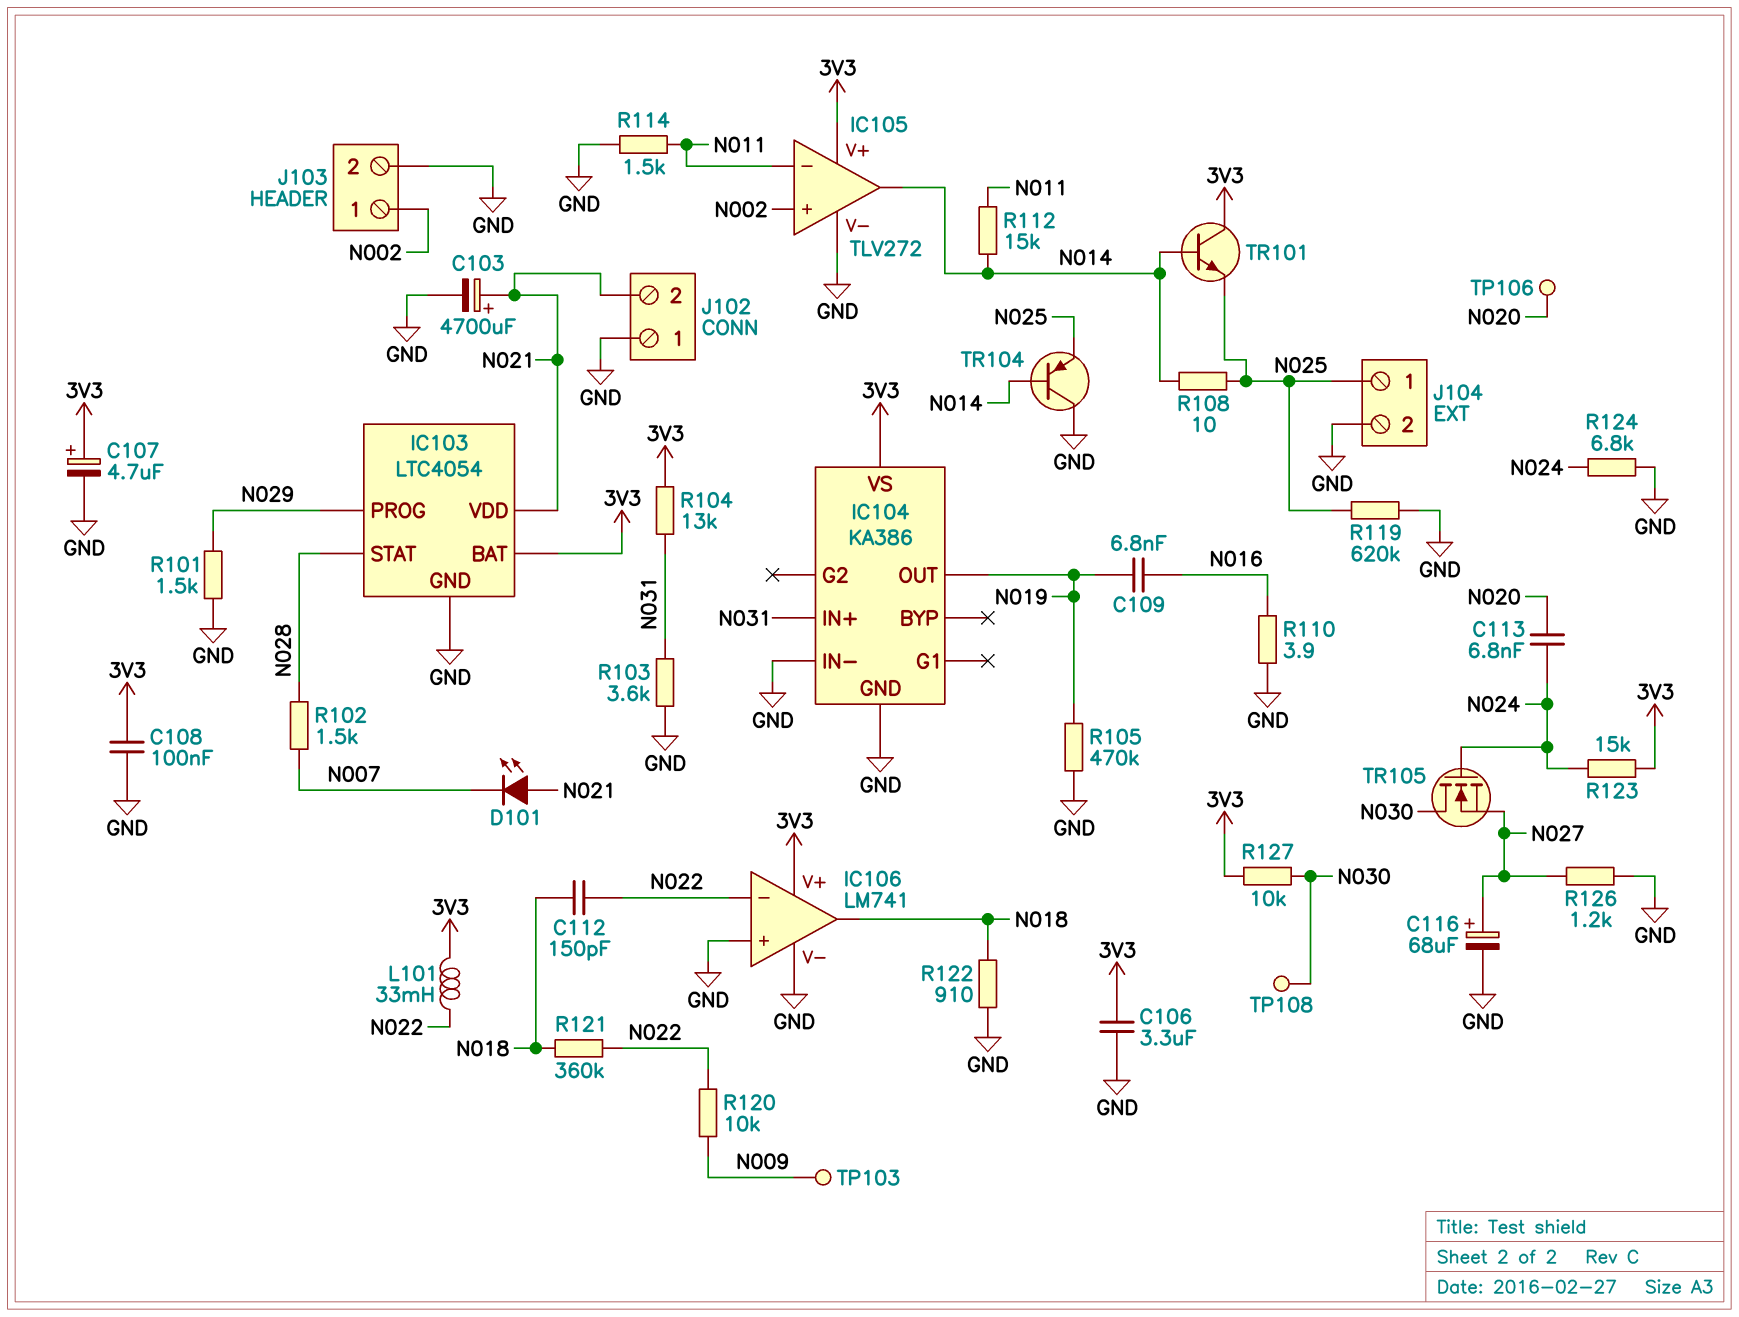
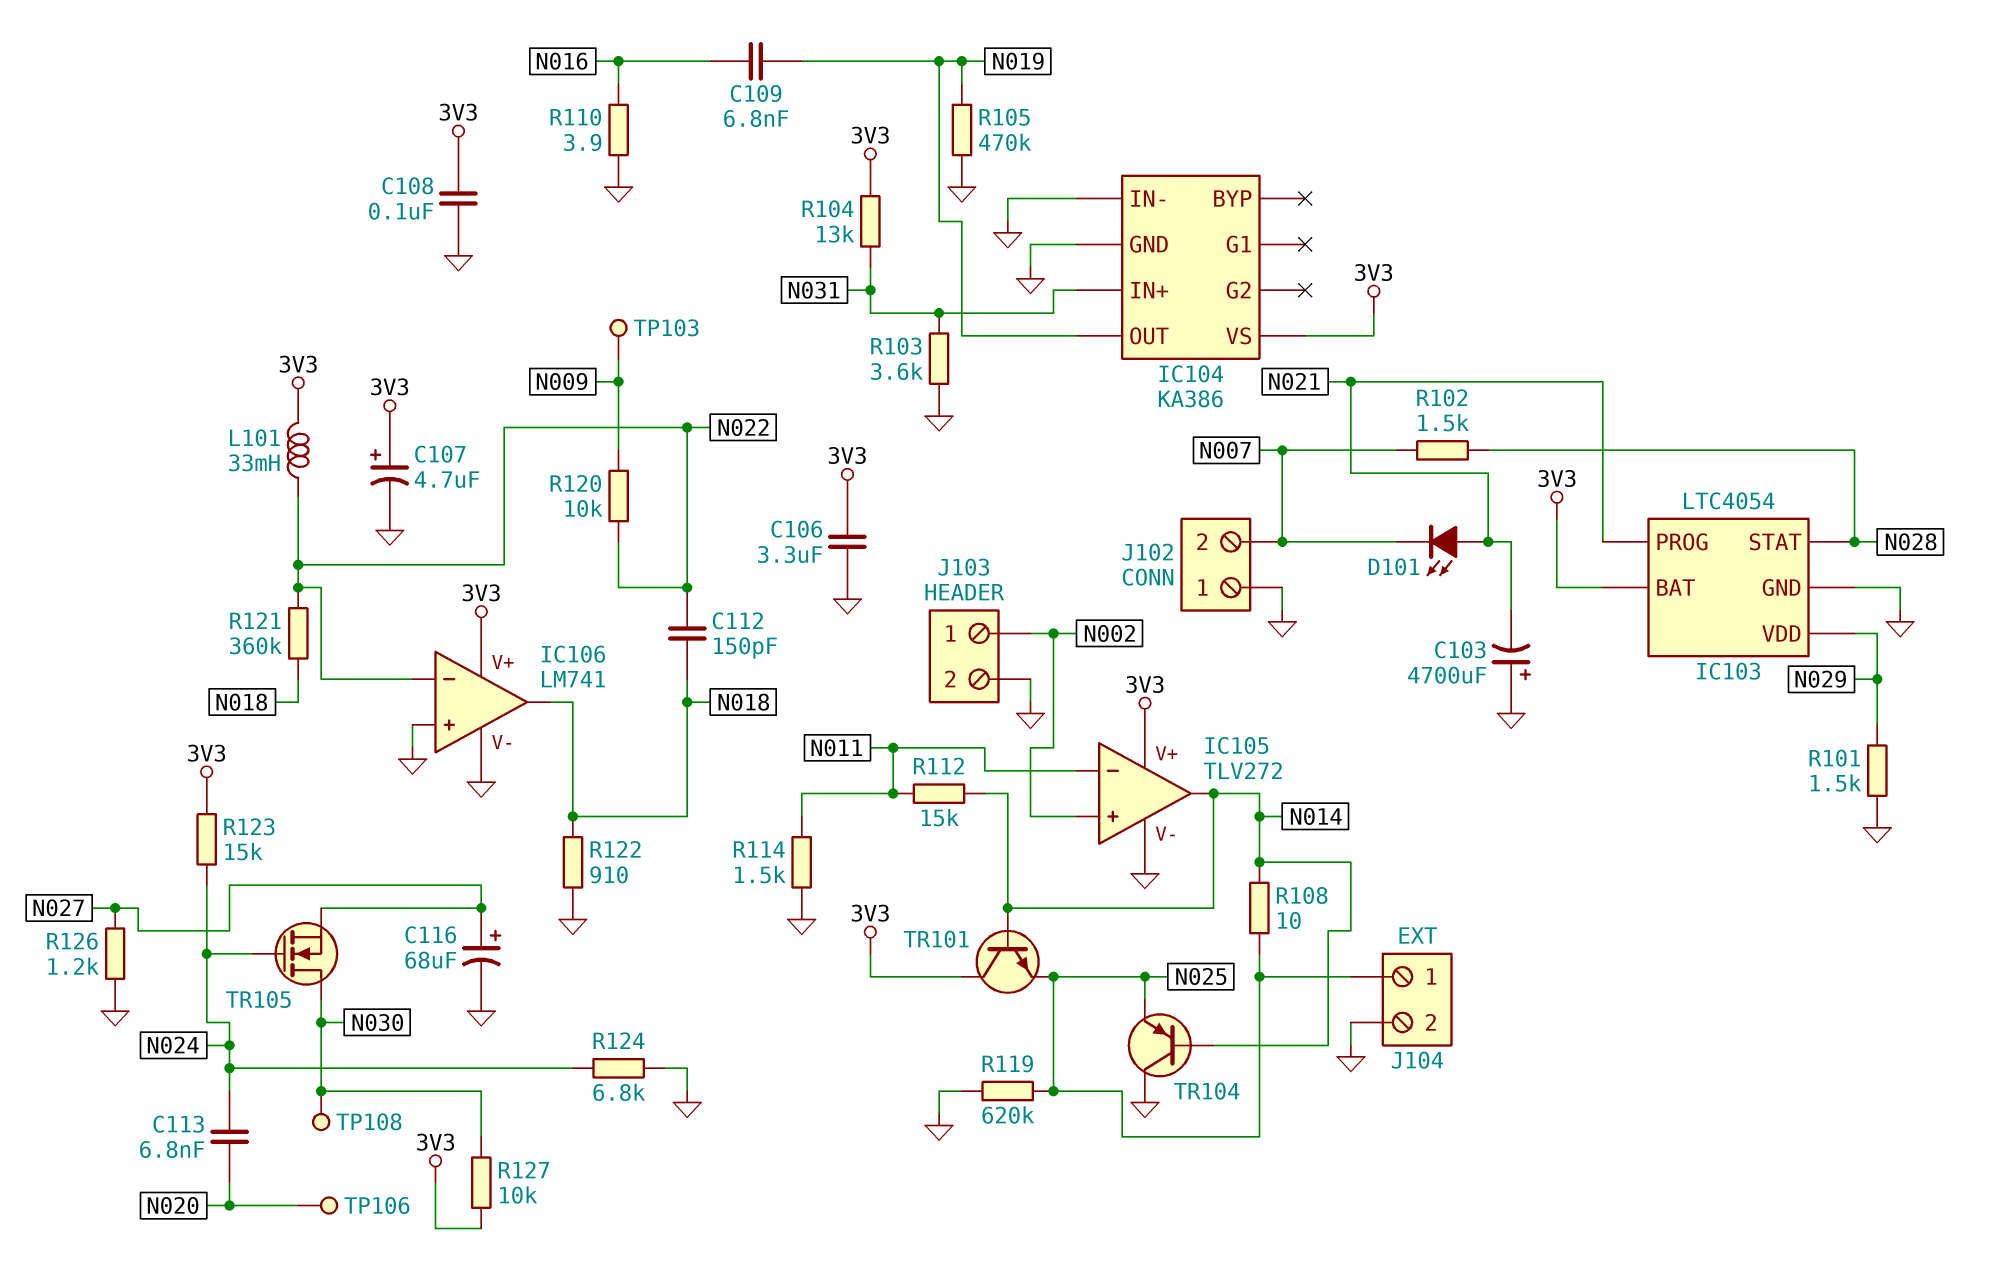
C103: 4700uF (plus N021, minus GND) -> 4700uF (plus GND, minus N021)
IC103 pin PROG: N029 -> N021
IC103 pin VDD: N021 -> N029
J102 pin 2: N021 -> N007

